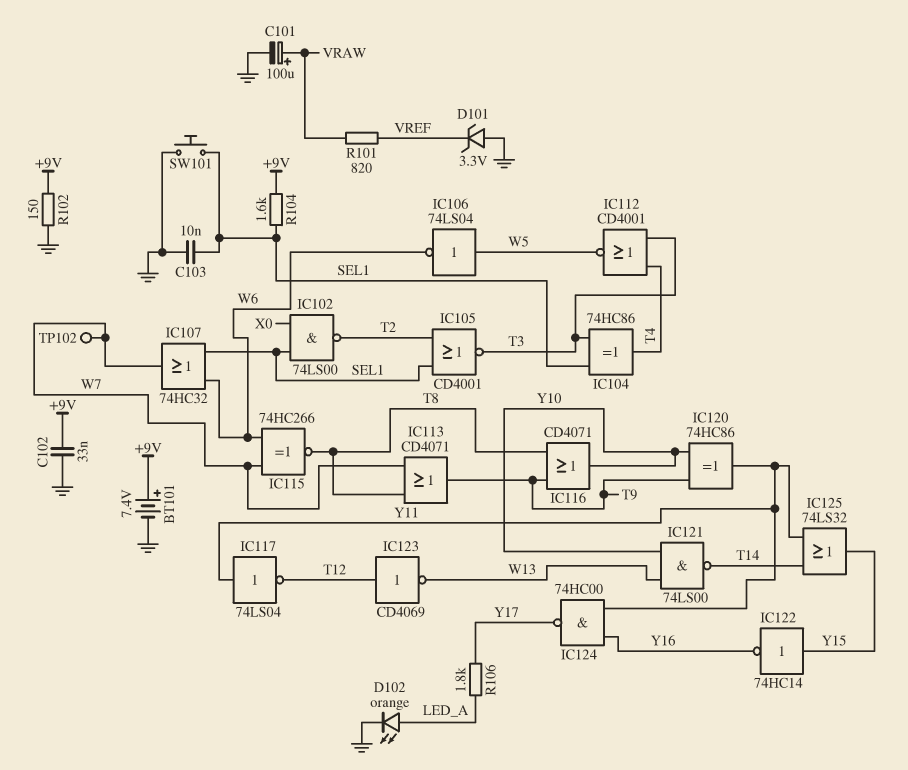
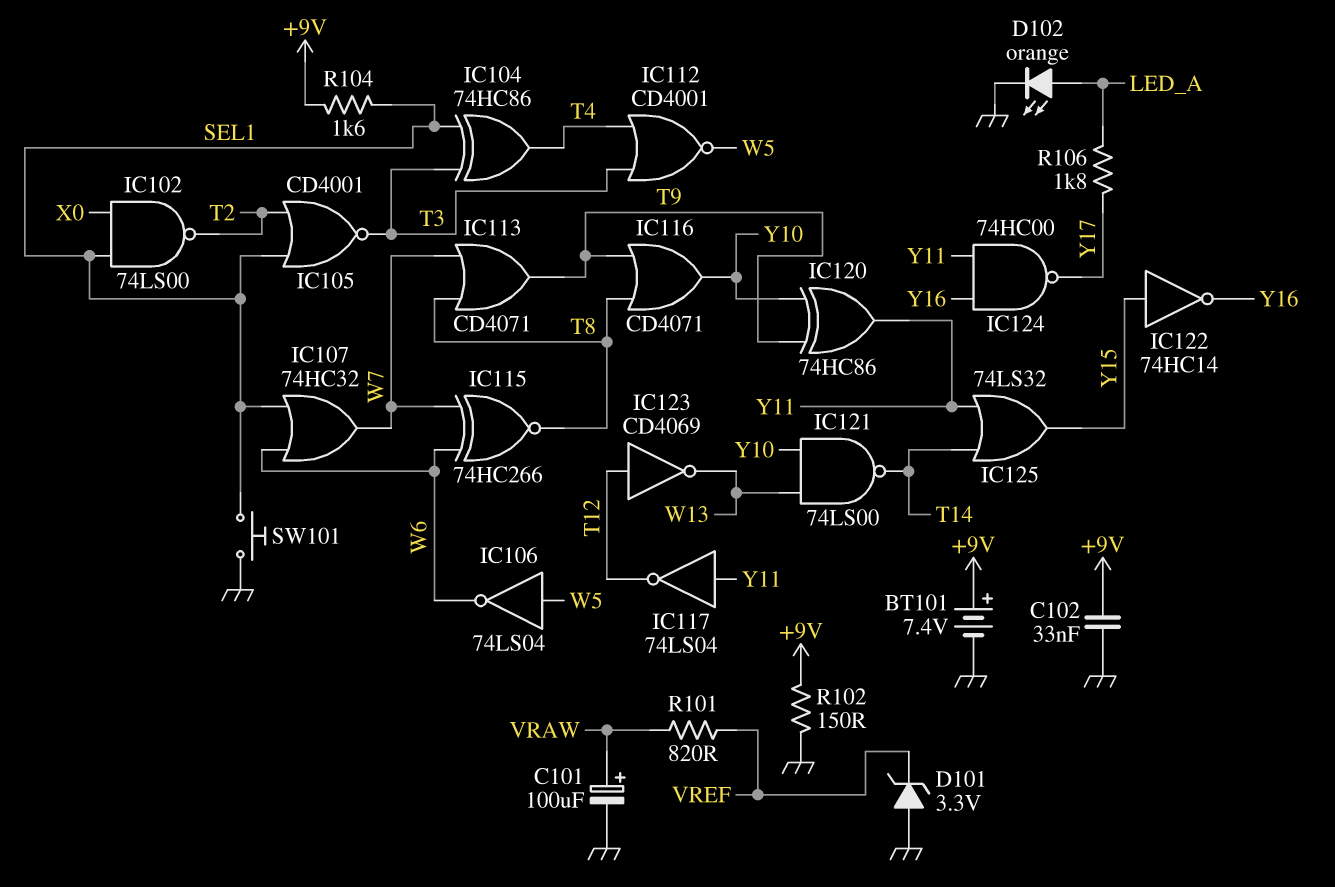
C103: 10nF (GND, SEL1) -> none
TP102: test point (W7) -> none

